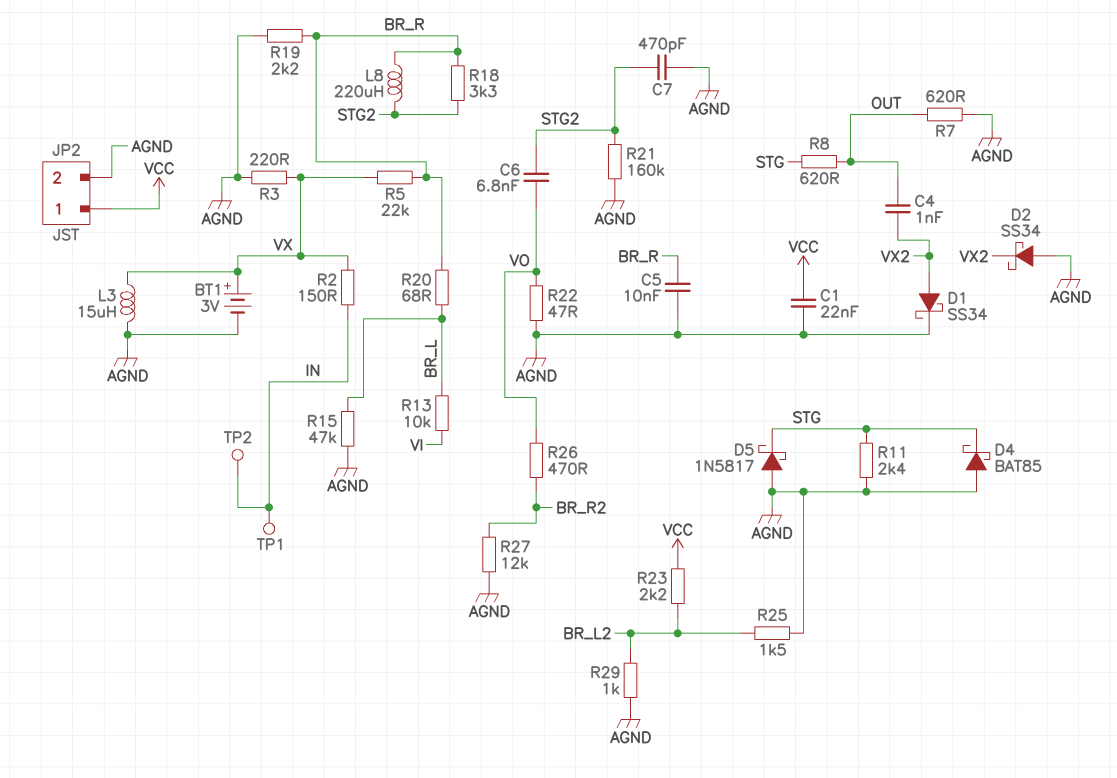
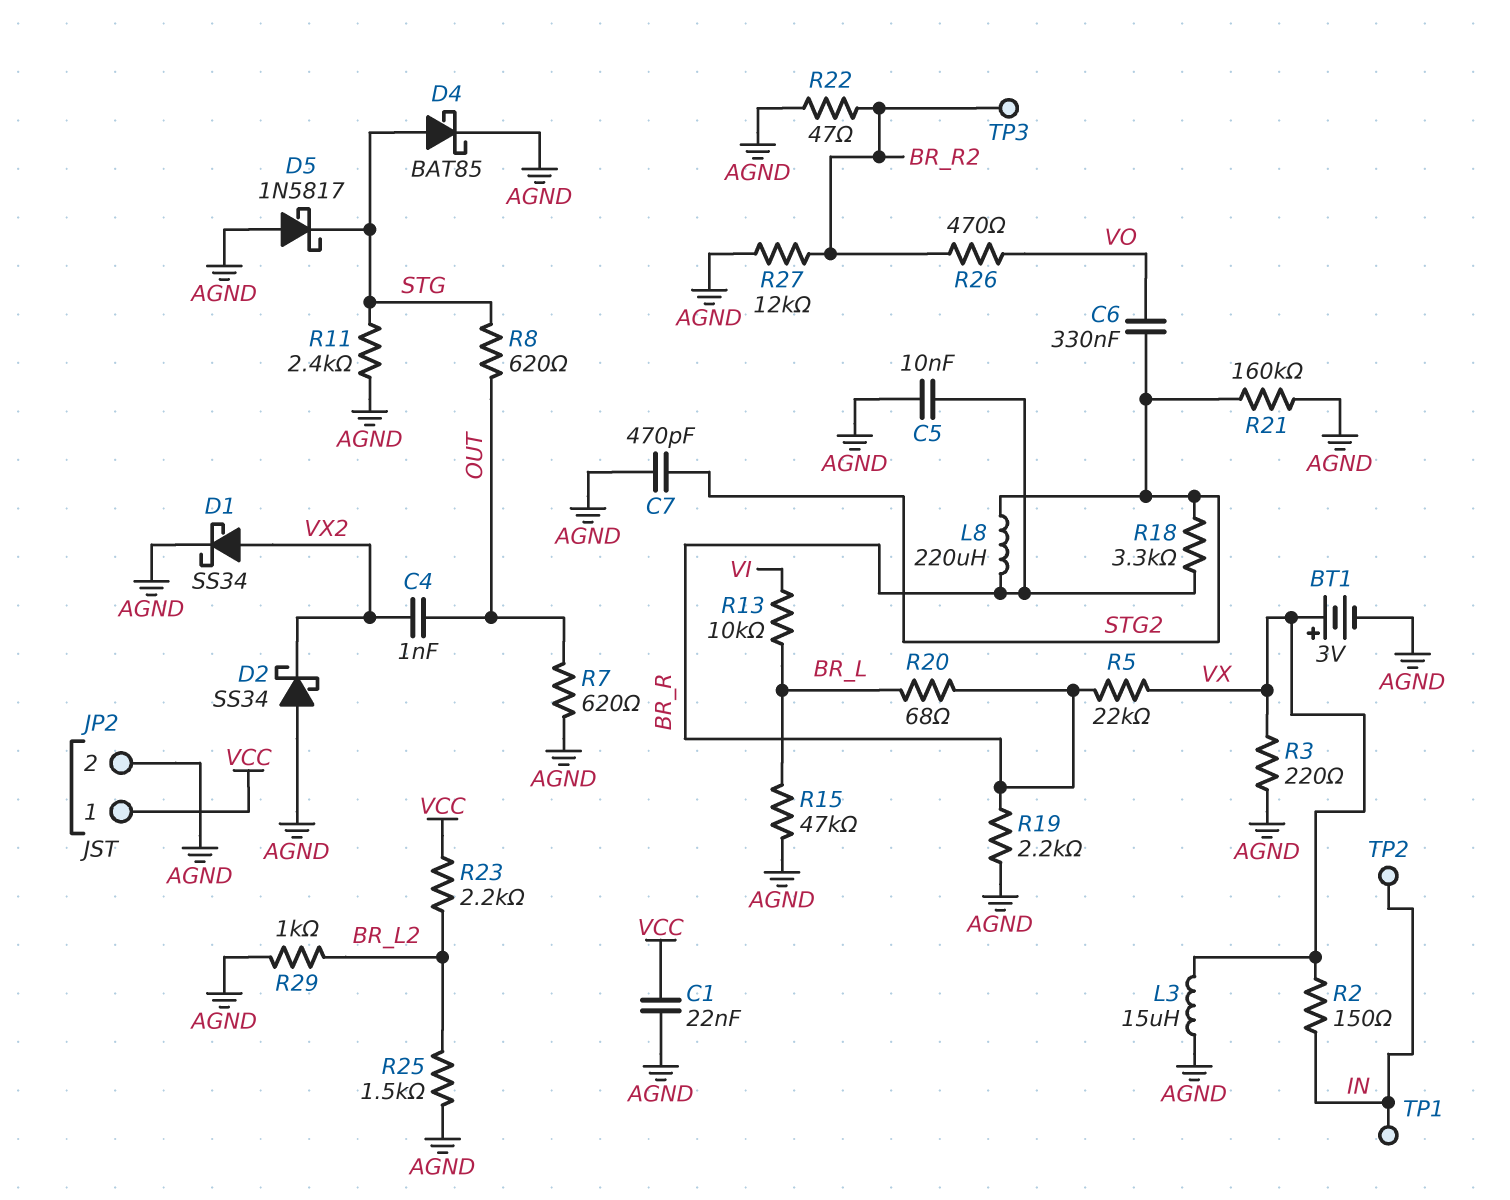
C6: 6.8nF (STG2, VO) -> 330nF (STG2, VO)
D4: schottky BAT85 (A AGND, K STG) -> schottky BAT85 (A STG, K AGND)
R22: 47 (AGND, VO) -> 47 (AGND, BR_R2)
TP3: none -> test point (BR_R2)

